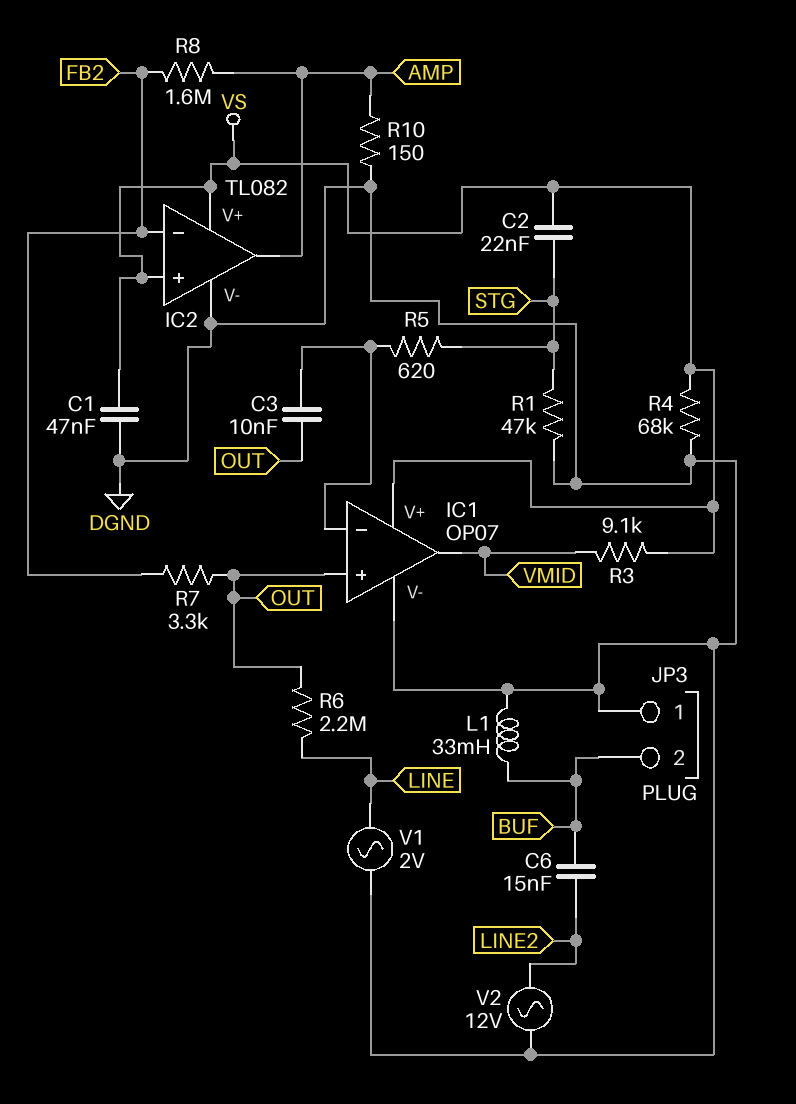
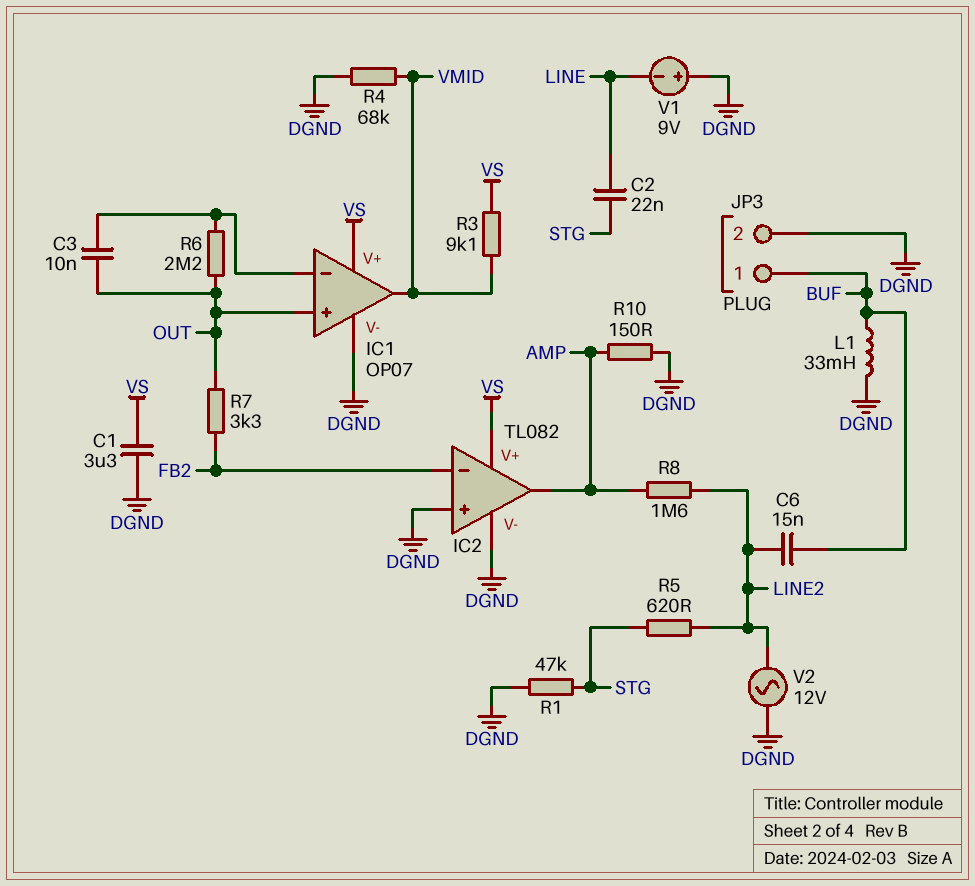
C1: 47nF (DGND, VS) -> 3.3uF (DGND, VS)
C2: 22nF (STG, VS) -> 22nF (LINE, STG)
IC2 pin in+: VS -> DGND
JP3 pin 1: DGND -> BUF
JP3 pin 2: BUF -> DGND
R4: 68k (DGND, VS) -> 68k (DGND, VMID)
R5: 620 (IC1/in-, STG) -> 620 (LINE2, STG)
R6: 2.2M (LINE, OUT) -> 2.2M (IC1/in-, OUT)
R8: 1.6M (AMP, FB2) -> 1.6M (AMP, LINE2)
V1: AC 2V (DGND, LINE) -> 9V (plus DGND, minus LINE)

